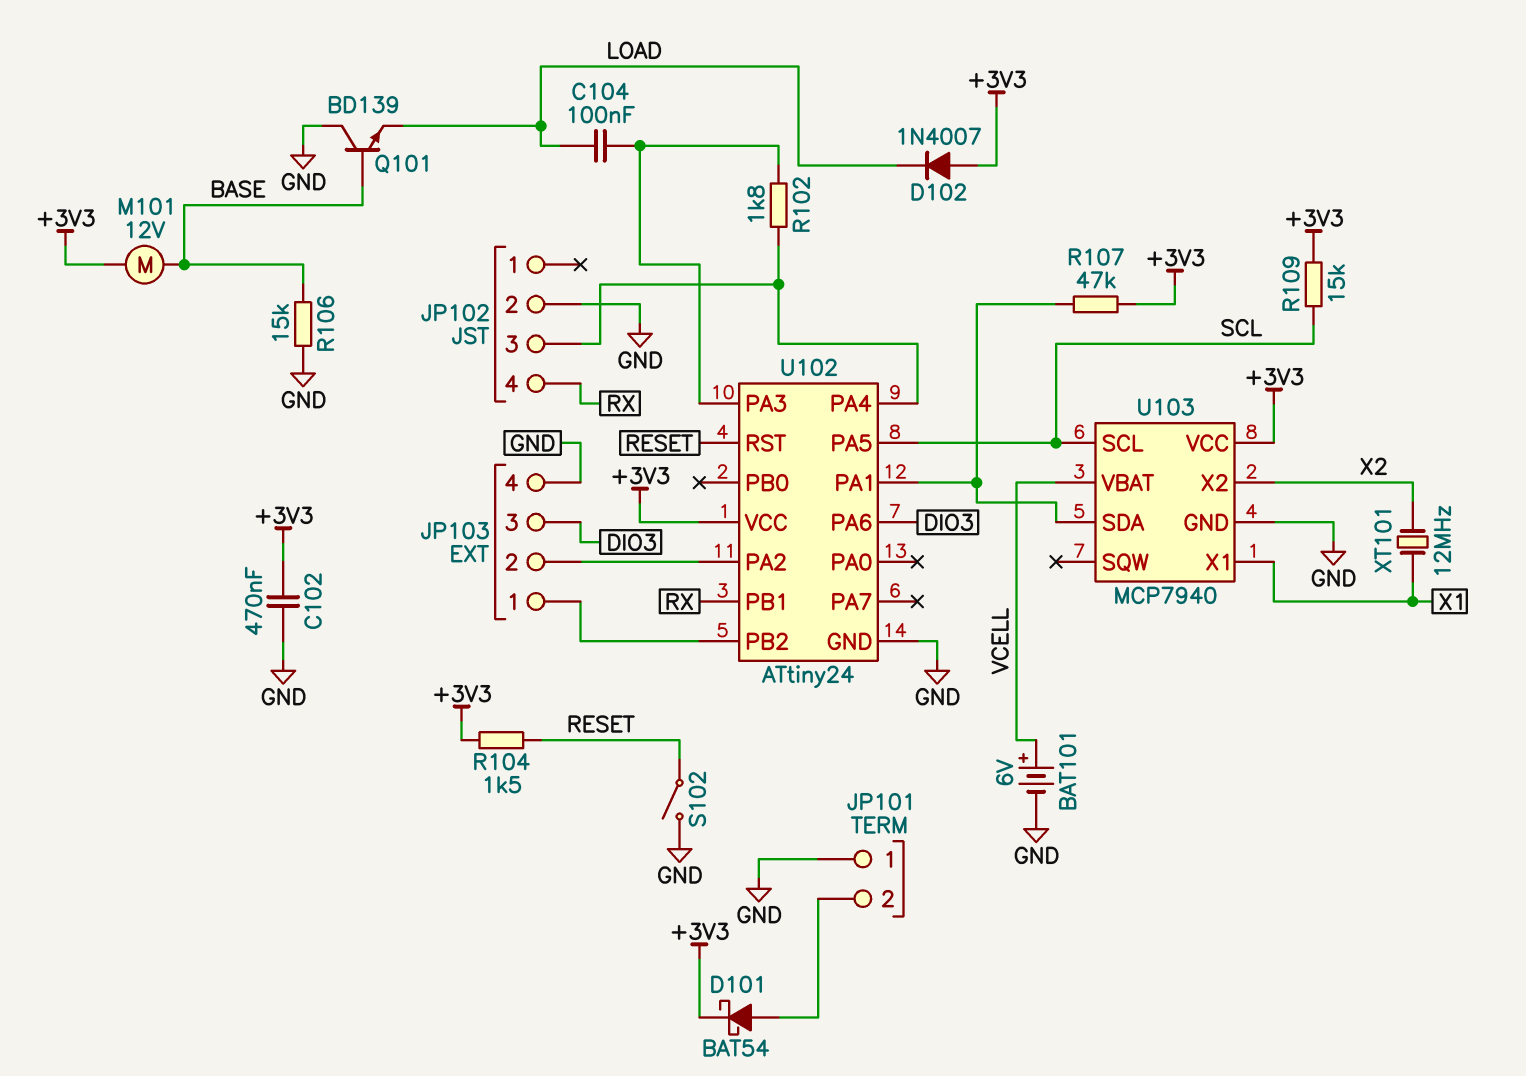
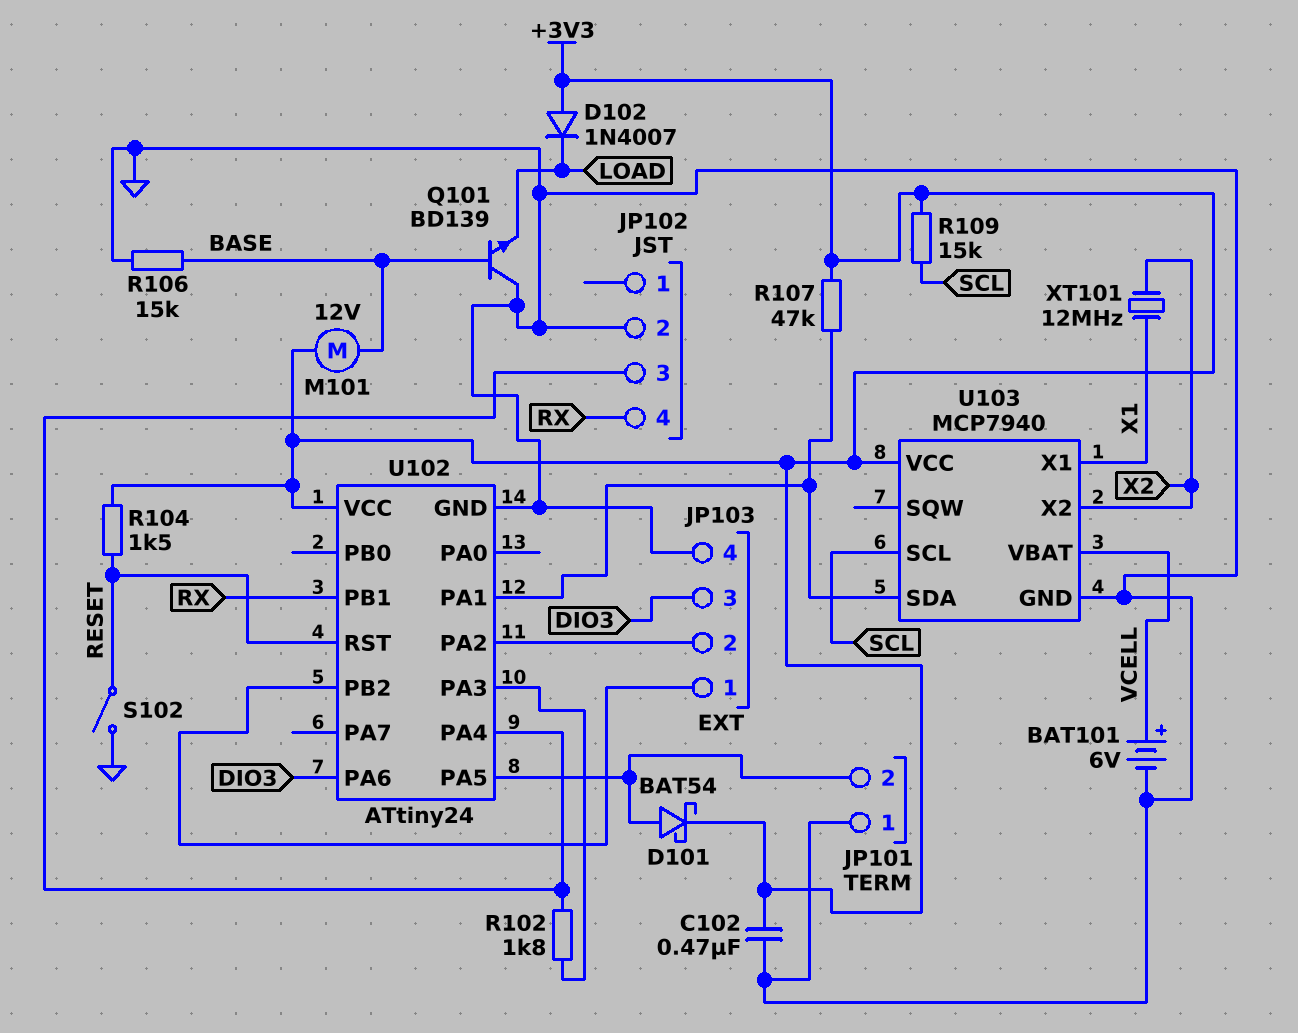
C104: 100nF (LOAD, U102/PA3) -> none
U102 pin PA5: SCL -> JP101/2

